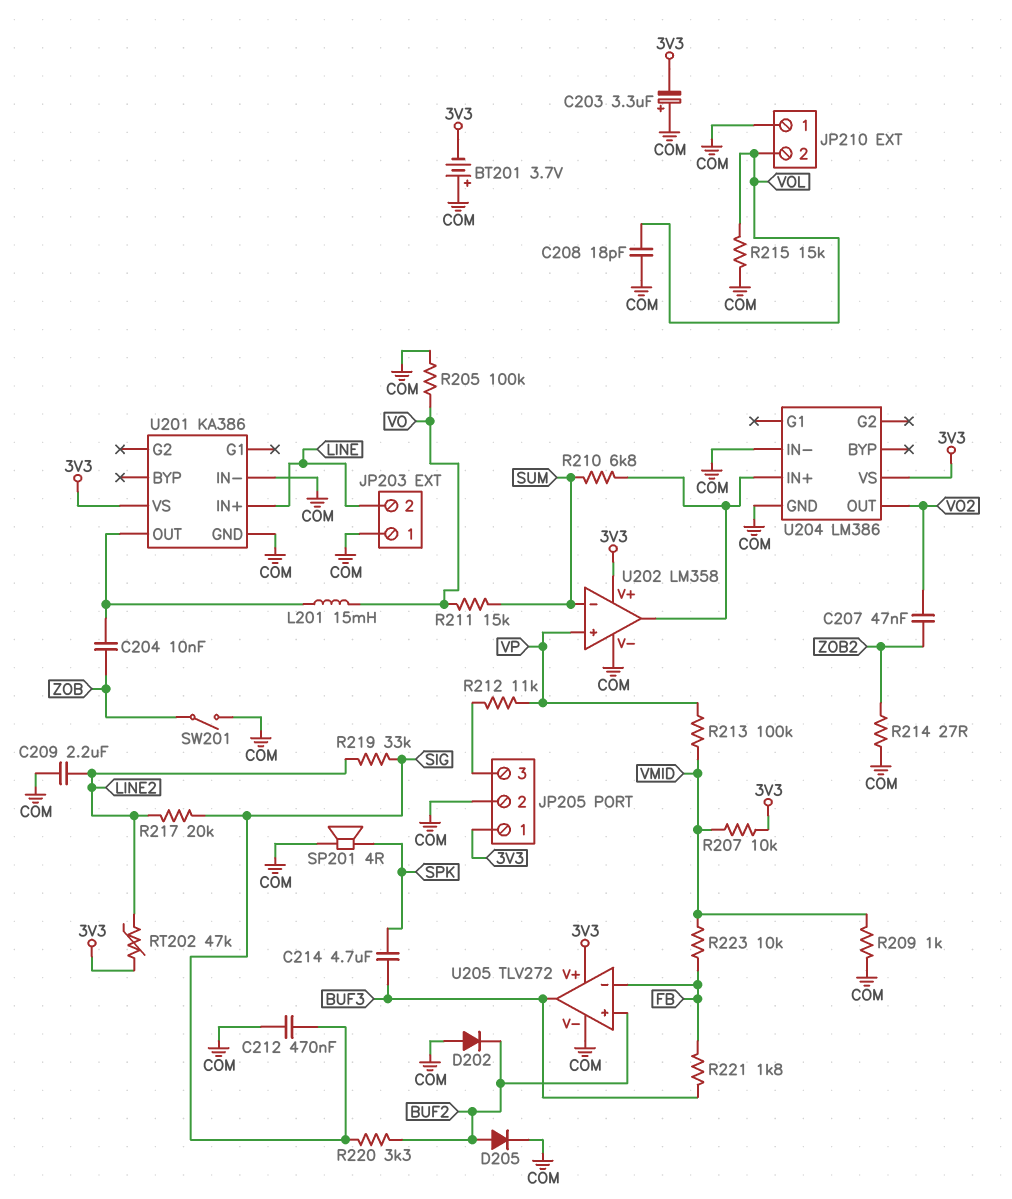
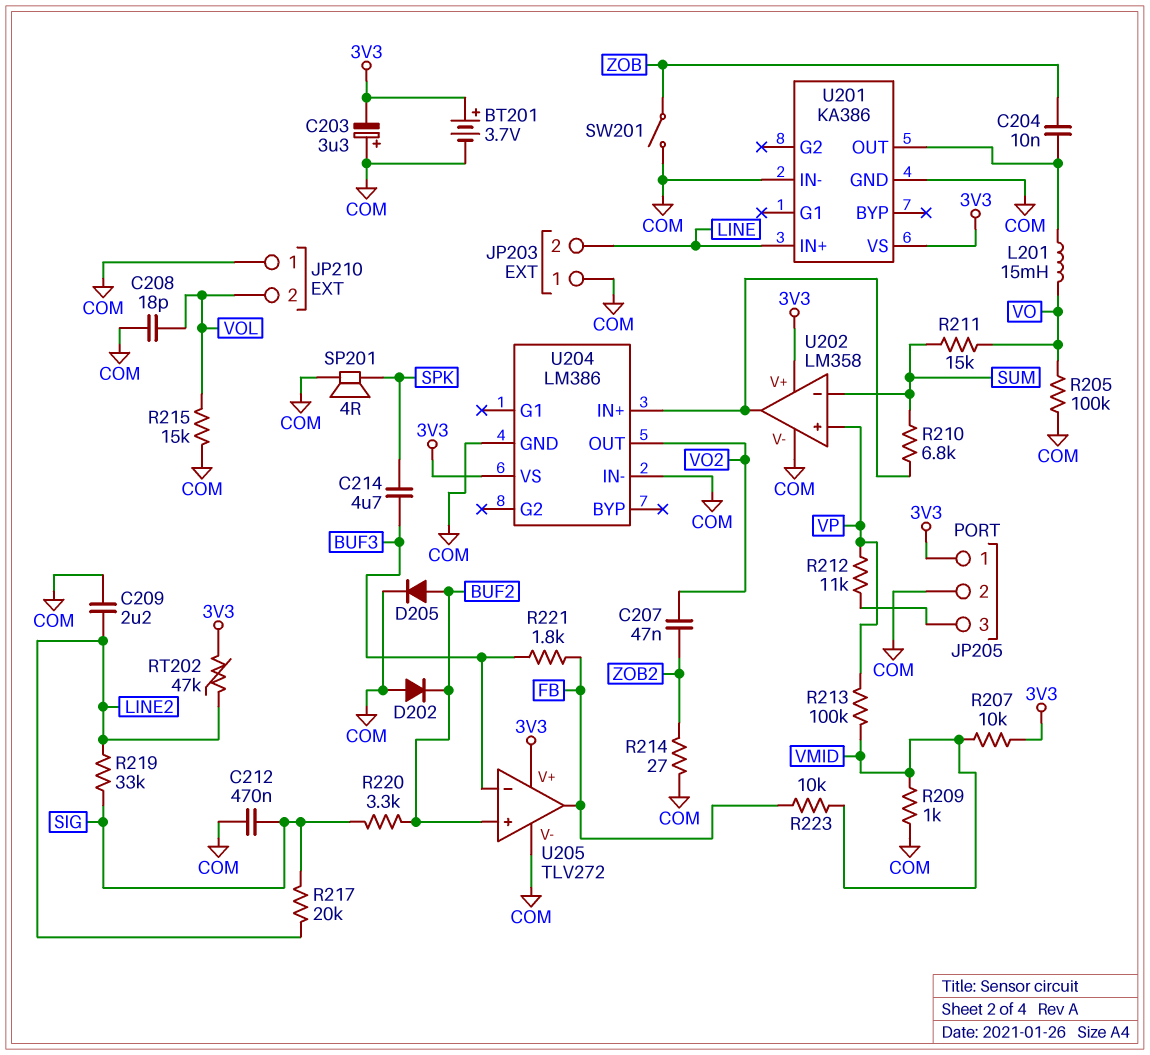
BT201: 3.7V (plus COM, minus 3V3) -> 3.7V (plus 3V3, minus COM)
U205 pin in-: FB -> BUF3
U205 pin out: BUF3 -> FB

